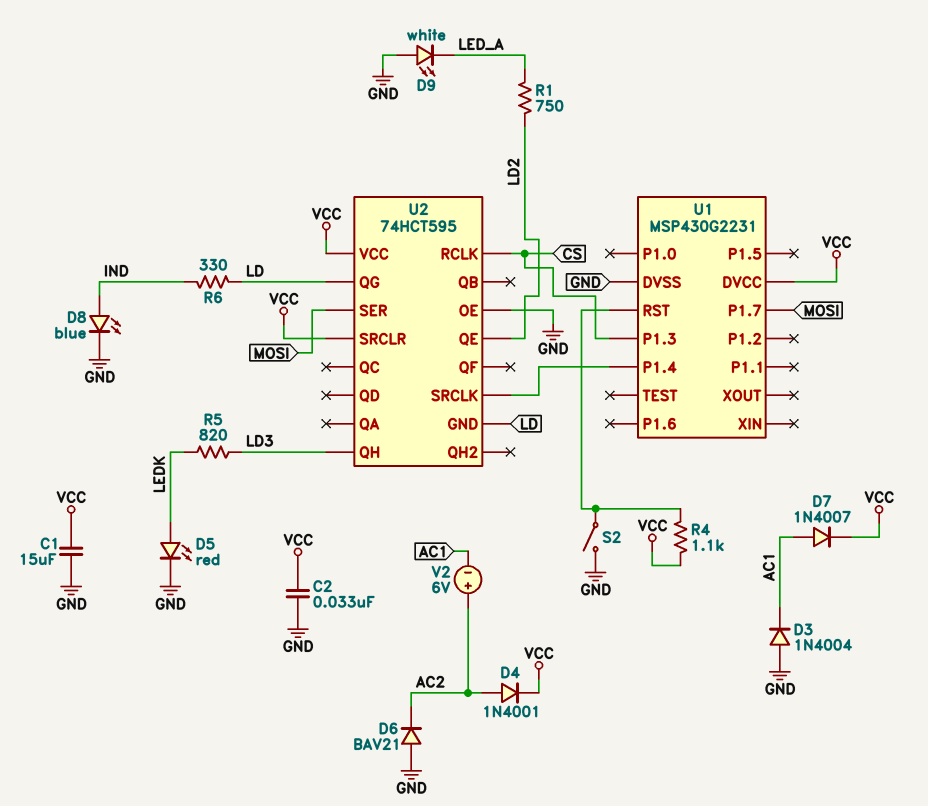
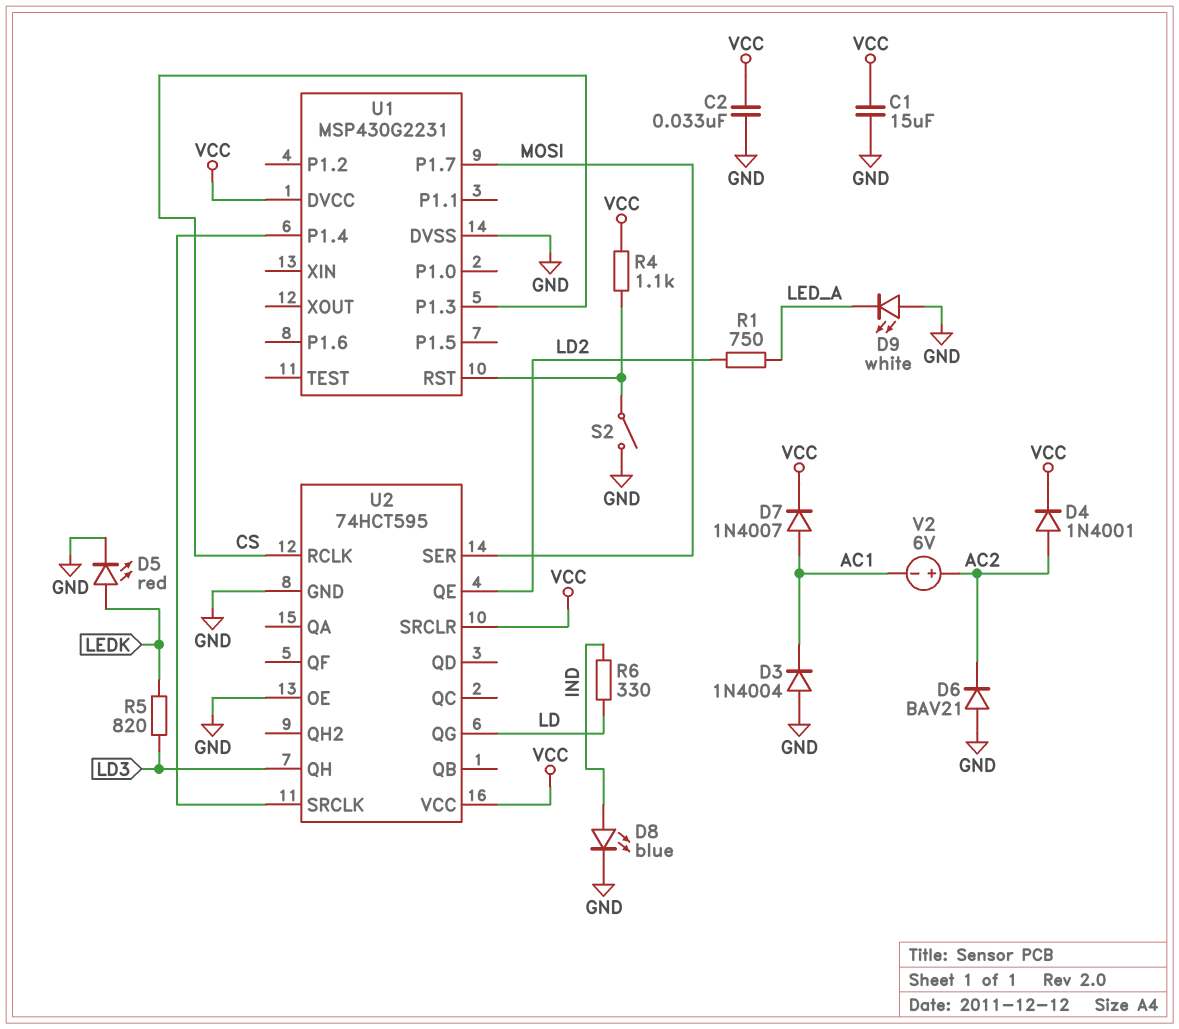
U2 pin GND: LD -> GND

